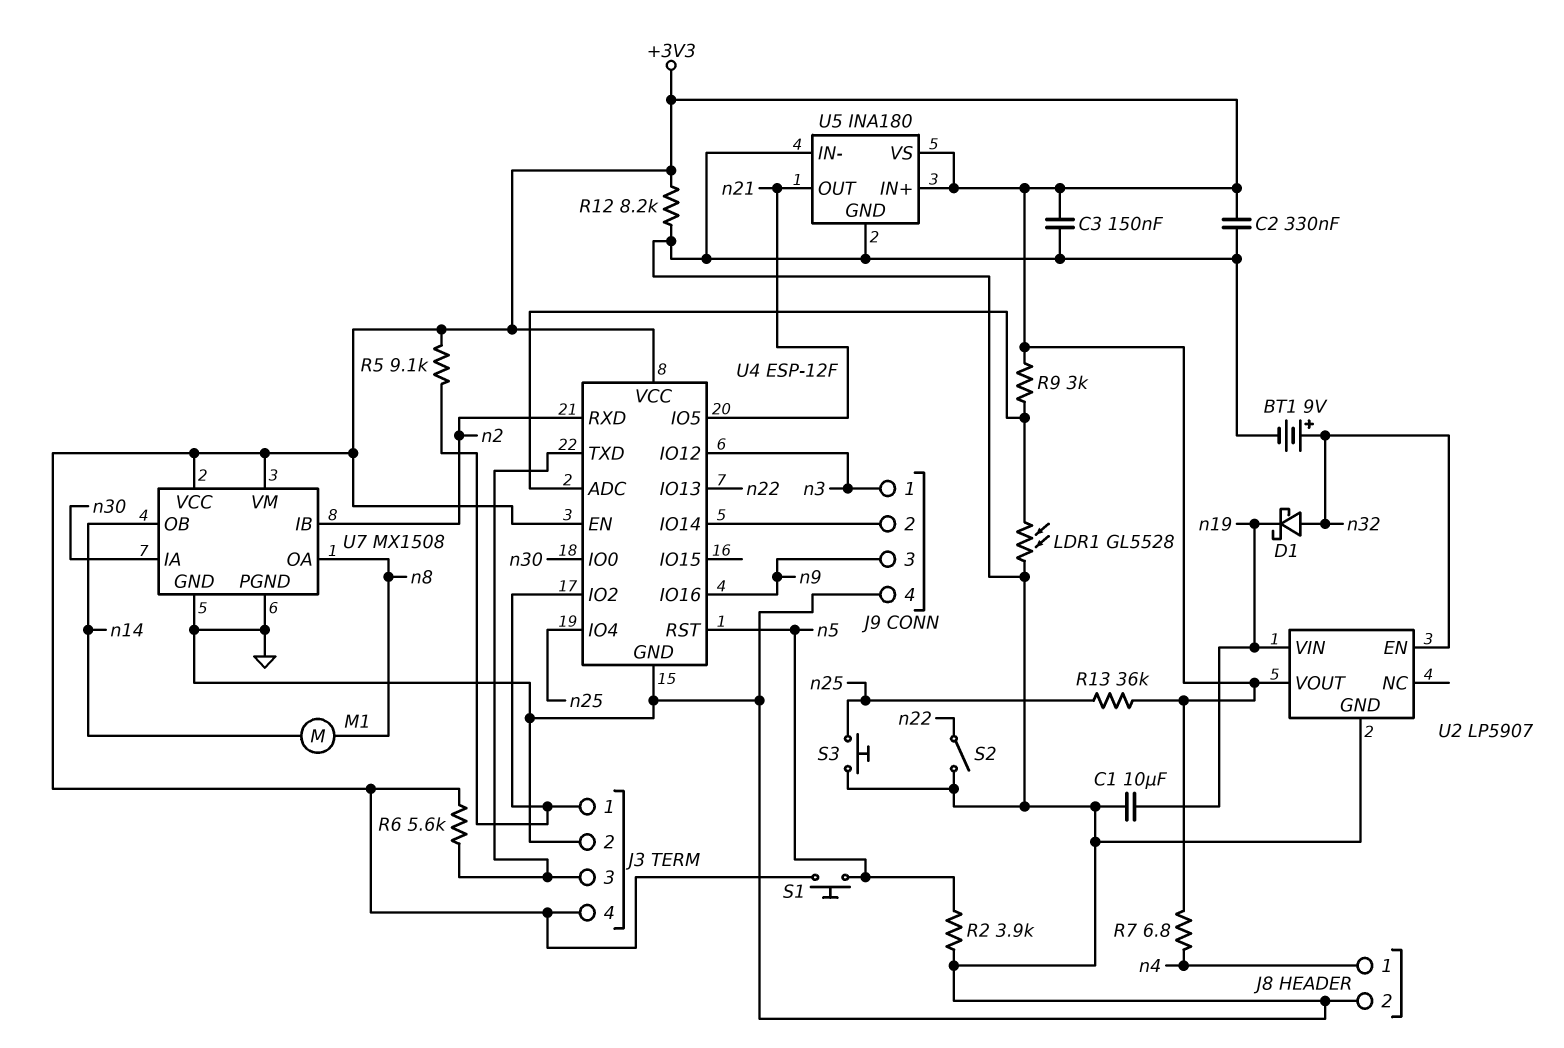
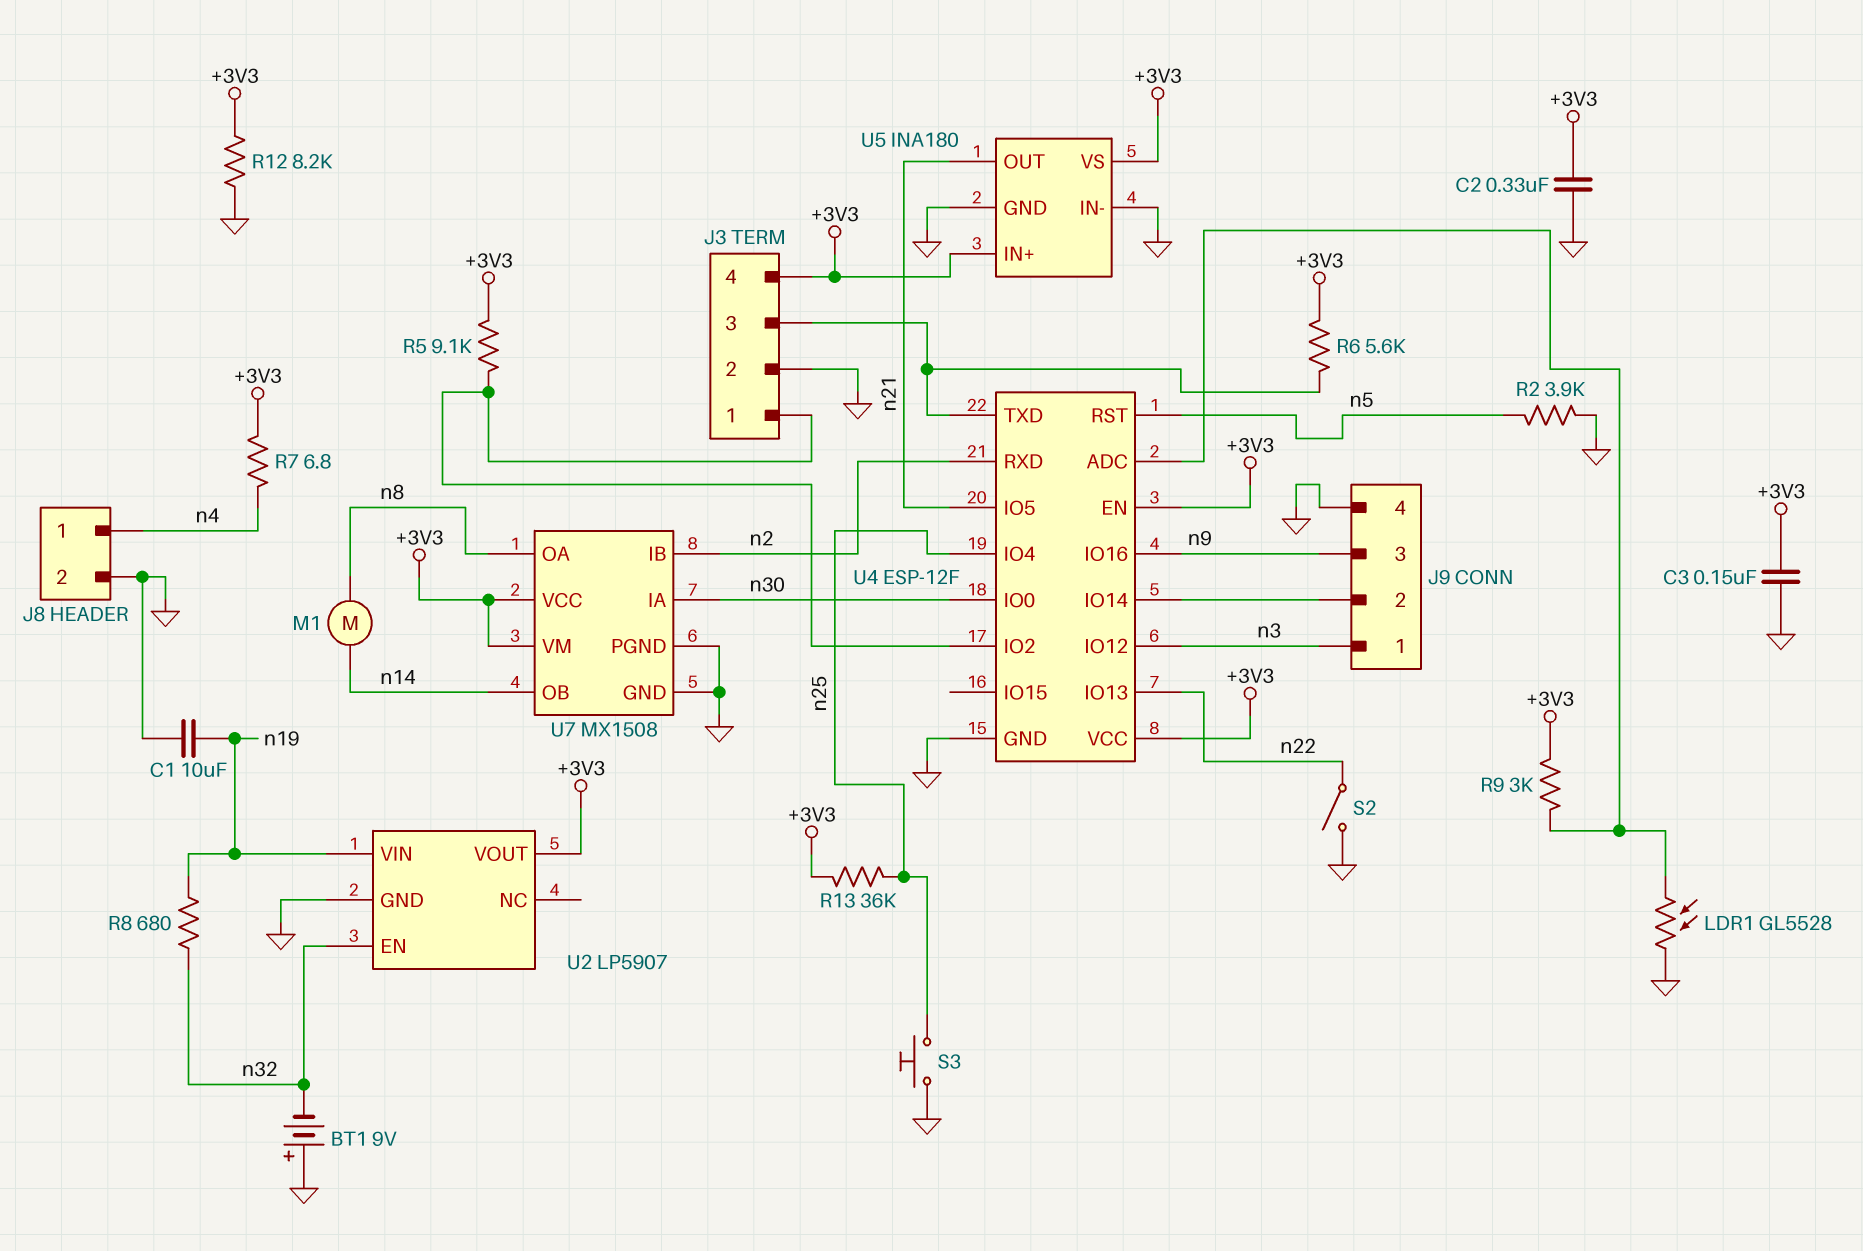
BT1: 9V (plus n32, minus GND) -> 9V (plus GND, minus n32)
D1: schottky (A n32, K n19) -> none
R8: none -> 680 (n19, n32)
S1: button (+3V3, n5) -> none

